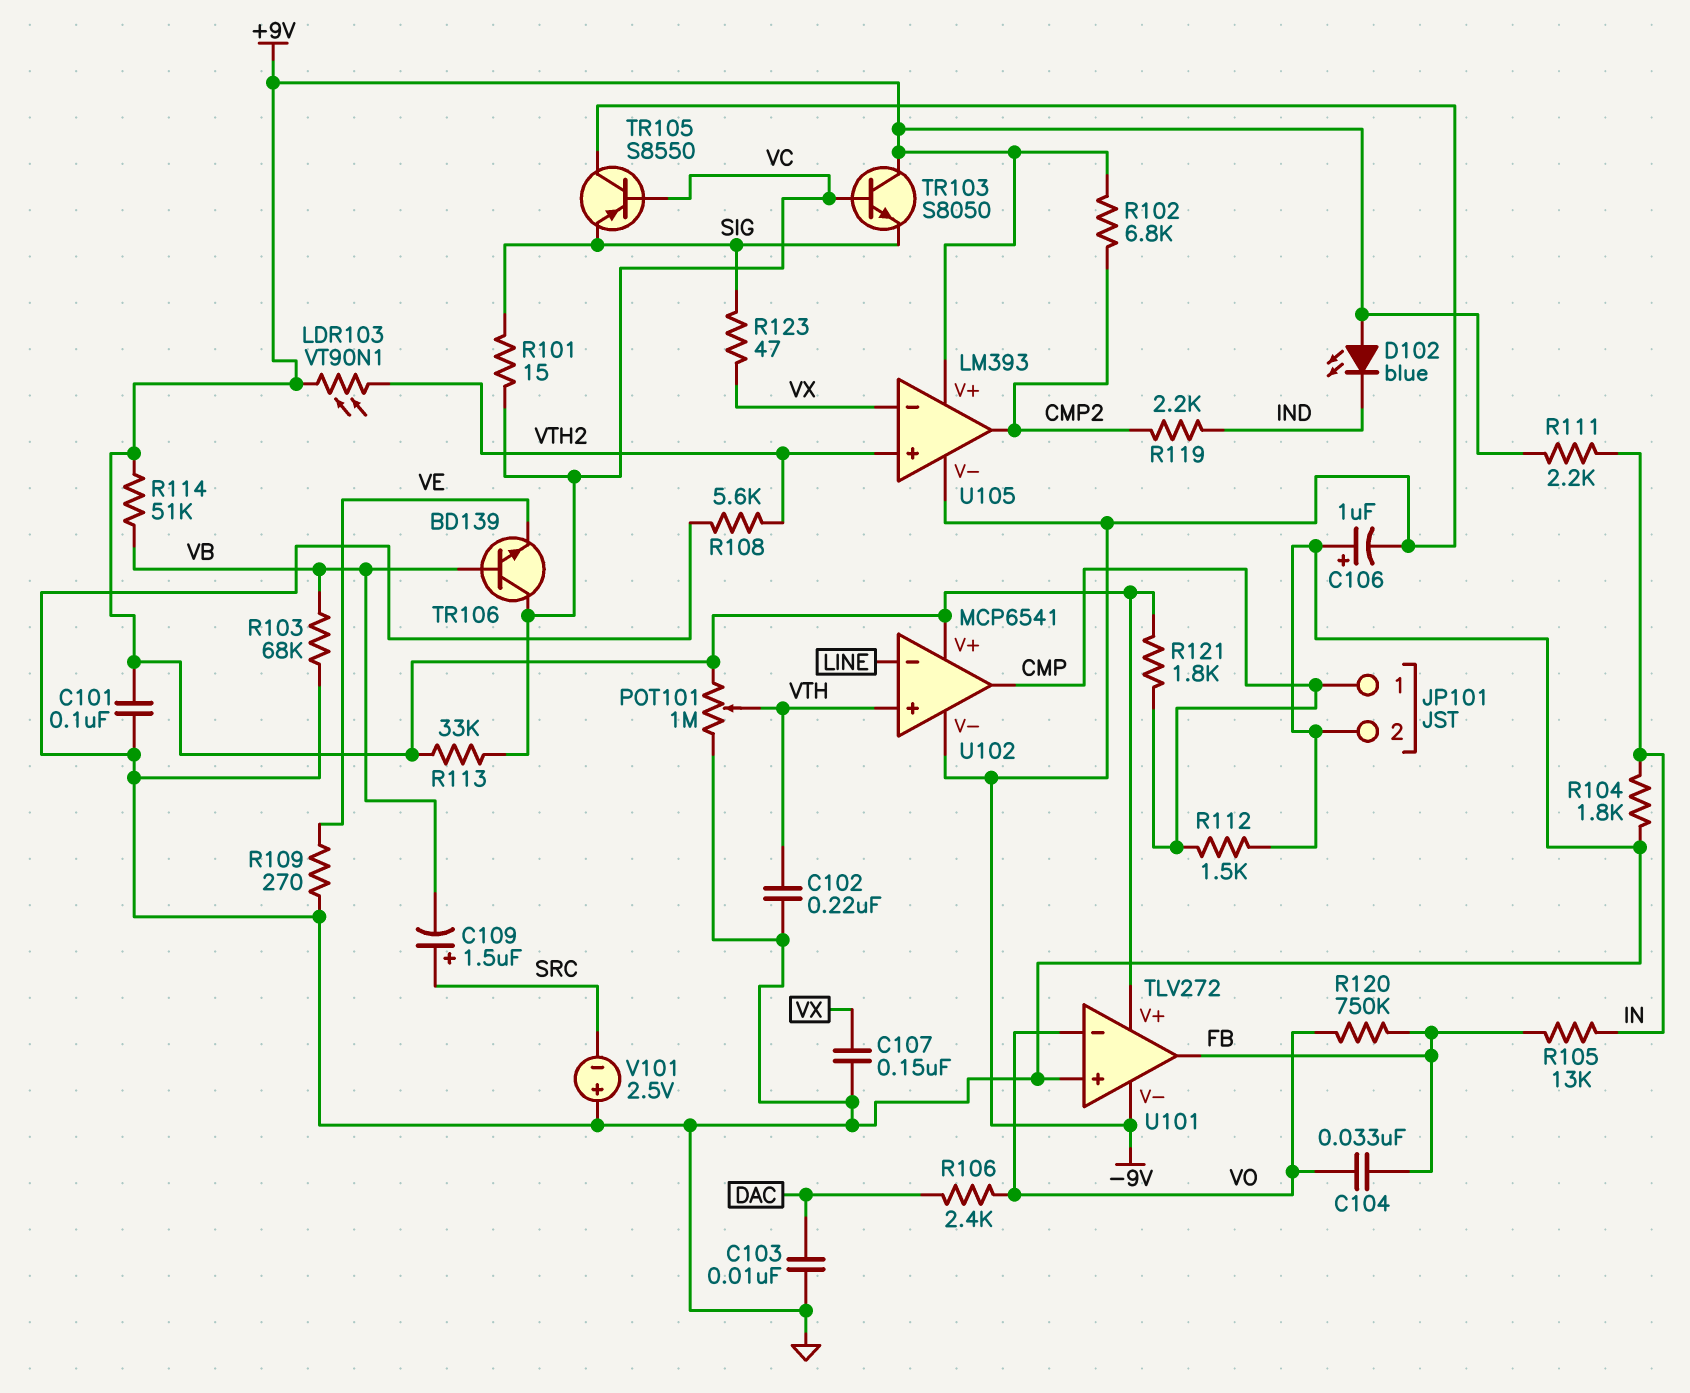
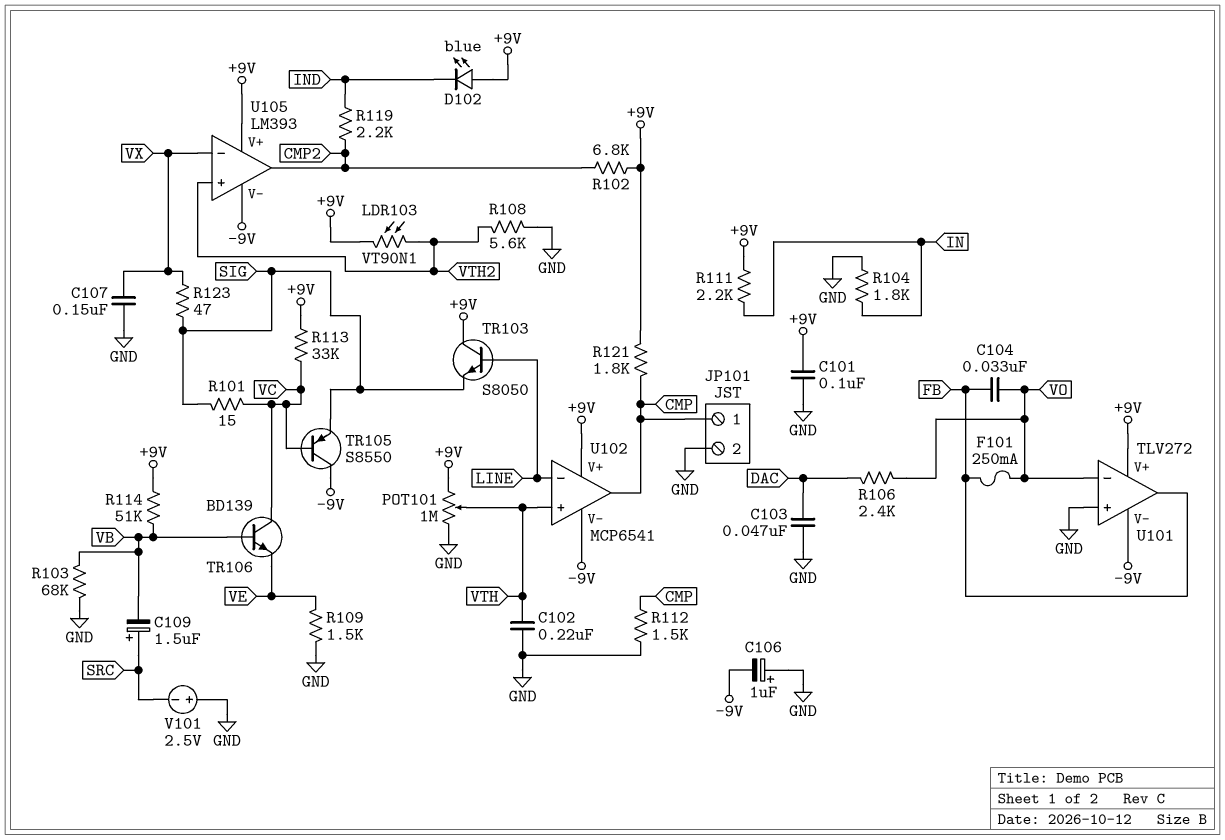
C103: 10nF (DAC, GND) -> 47nF (DAC, GND)
F101: none -> 250mA (FB, VO)
R105: 13k (FB, IN) -> none
R109: 270 (GND, VE) -> 1.5k (GND, VE)
R120: 750k (FB, VO) -> none
TR103: NPN S8050 (B VC, C +9V, E SIG) -> NPN S8050 (B LINE, C +9V, E SIG)

